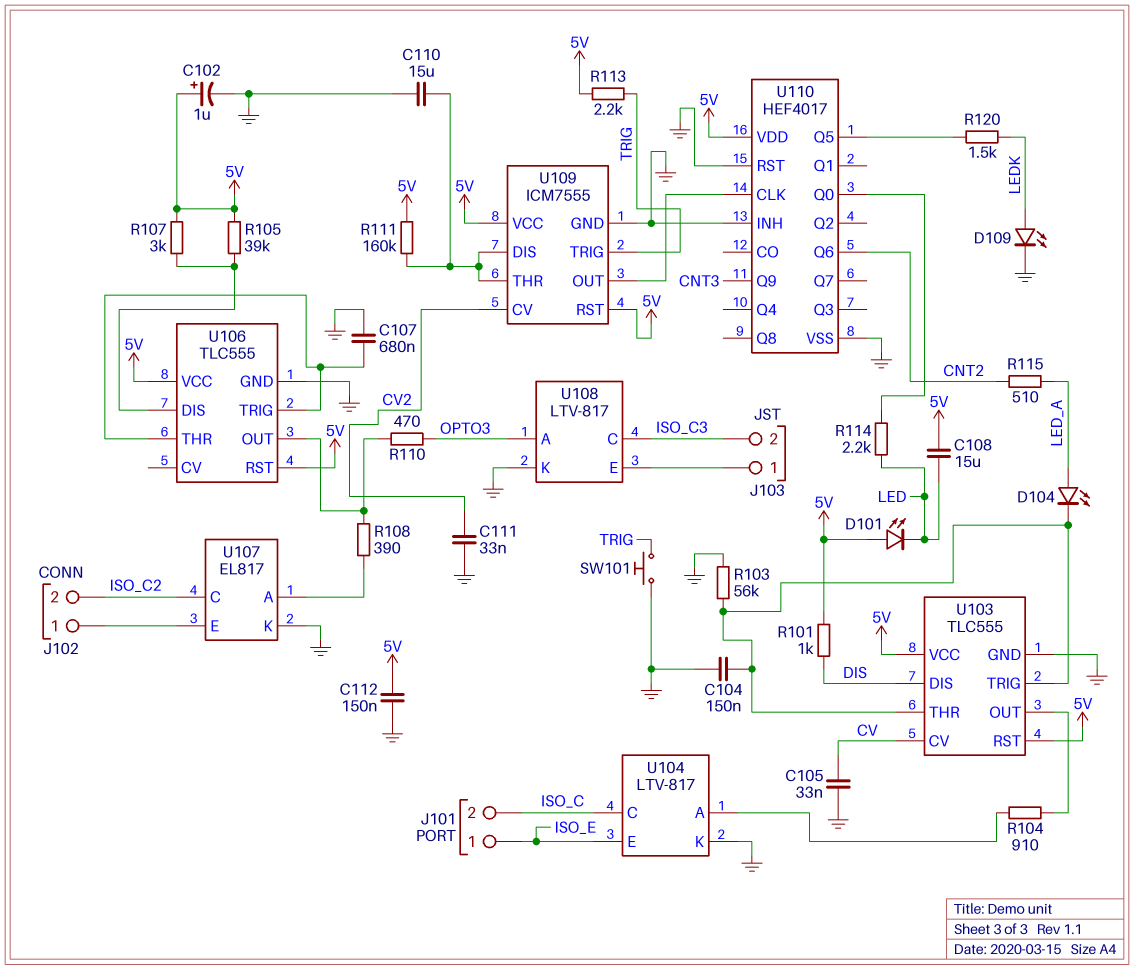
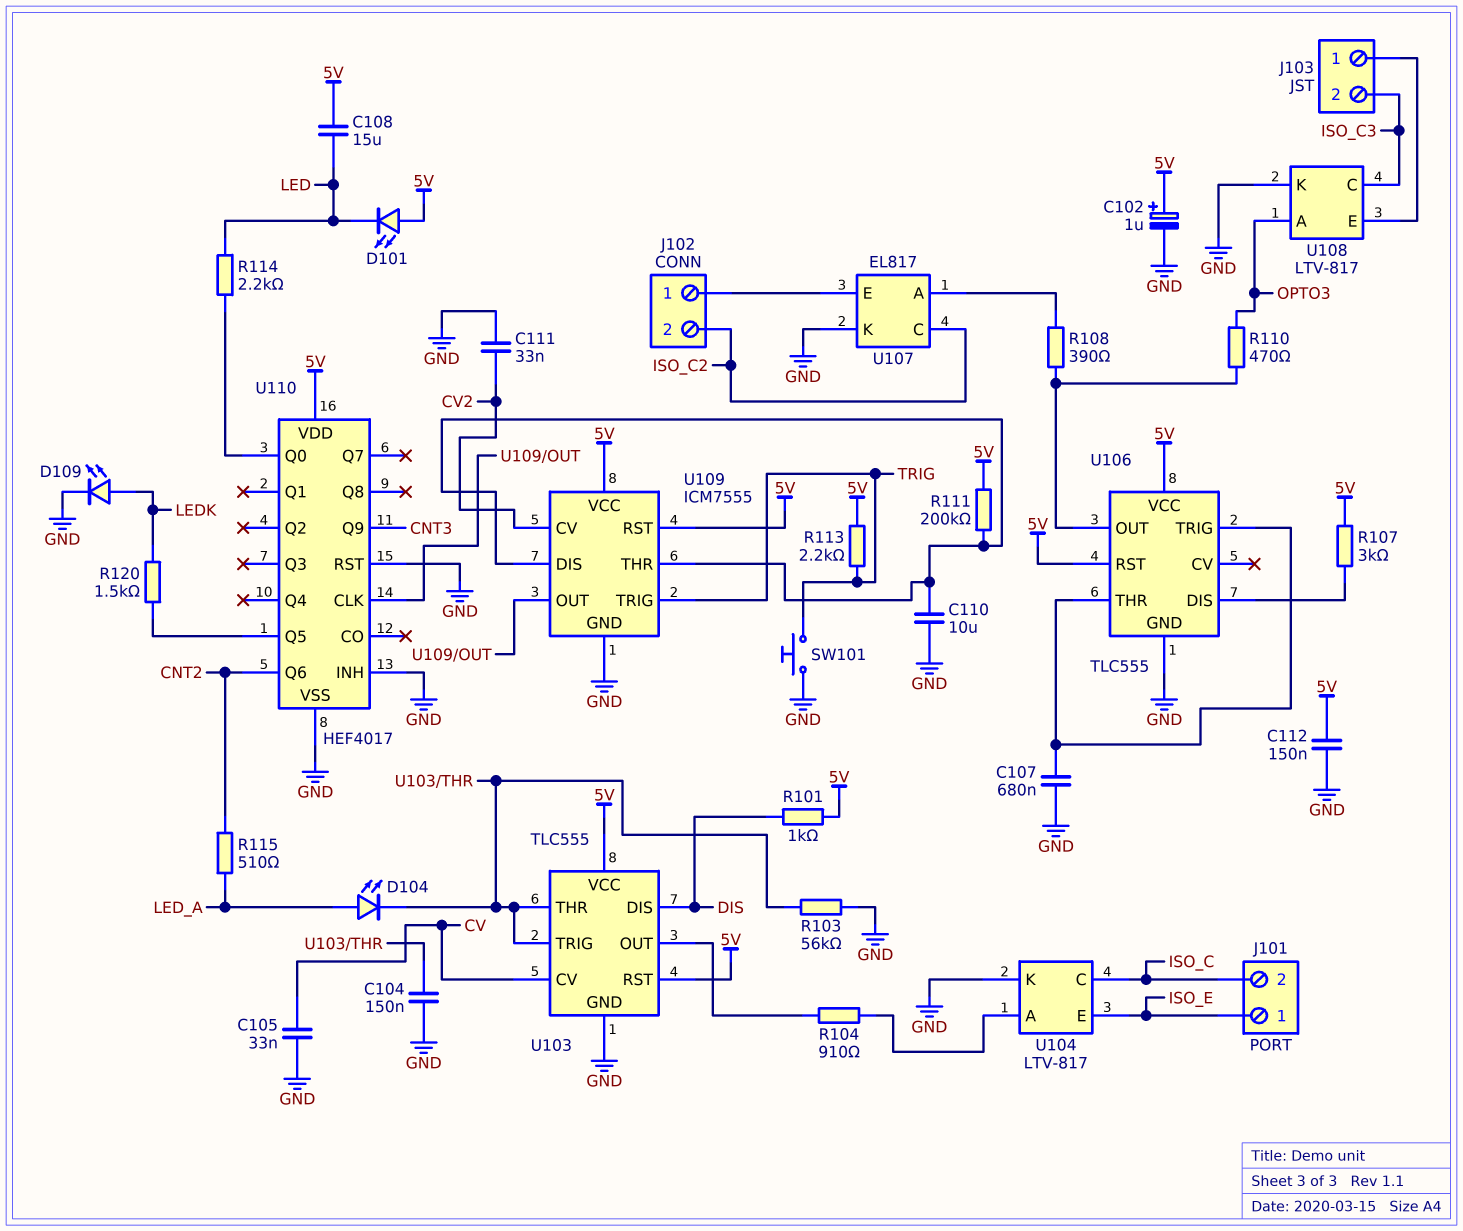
C110: 15uF (GND, U109/DIS) -> 10uF (GND, U109/DIS)
R105: 39k (5V, U106/DIS) -> none
R111: 160k (5V, U109/DIS) -> 200k (5V, U109/DIS)

